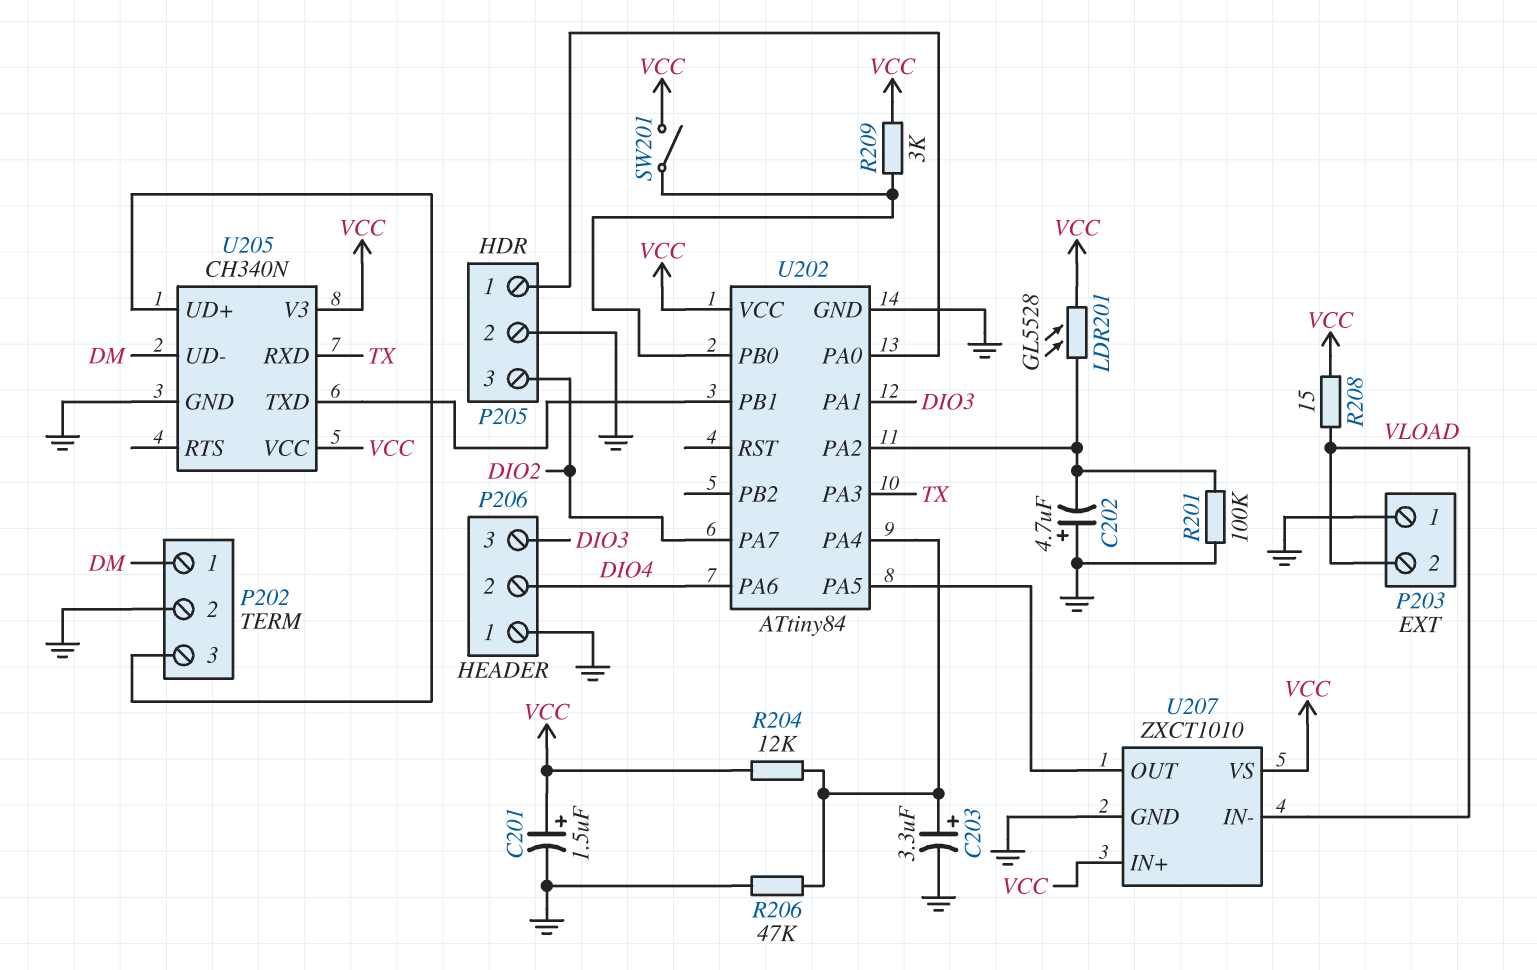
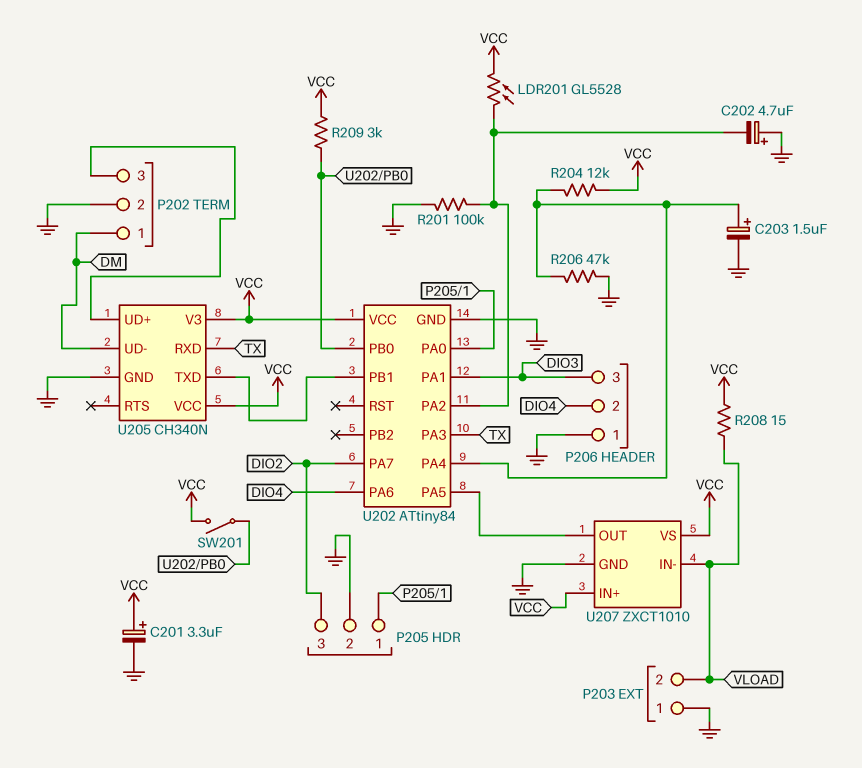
C201: 1.5uF (plus VCC, minus GND) -> 3.3uF (plus VCC, minus GND)
C203: 3.3uF (plus U202/PA4, minus GND) -> 1.5uF (plus U202/PA4, minus GND)

